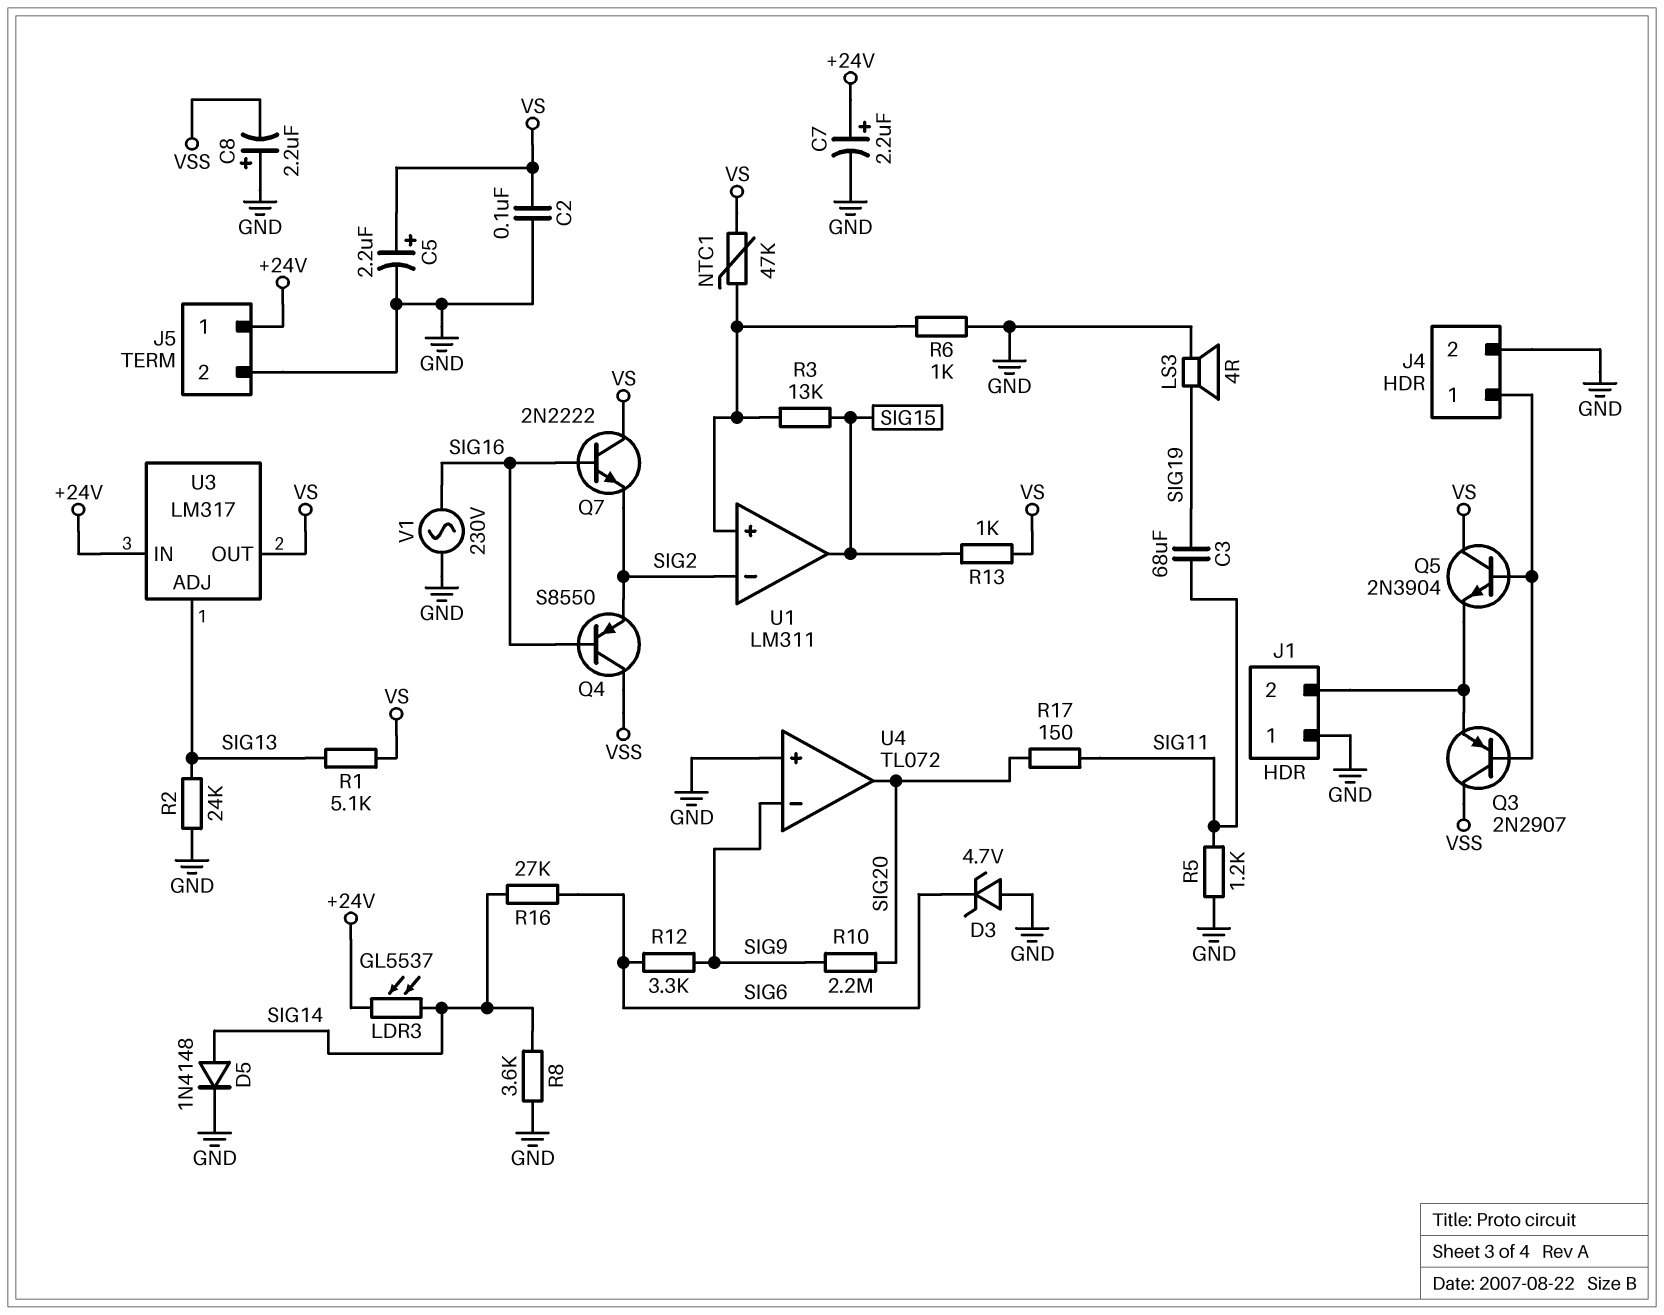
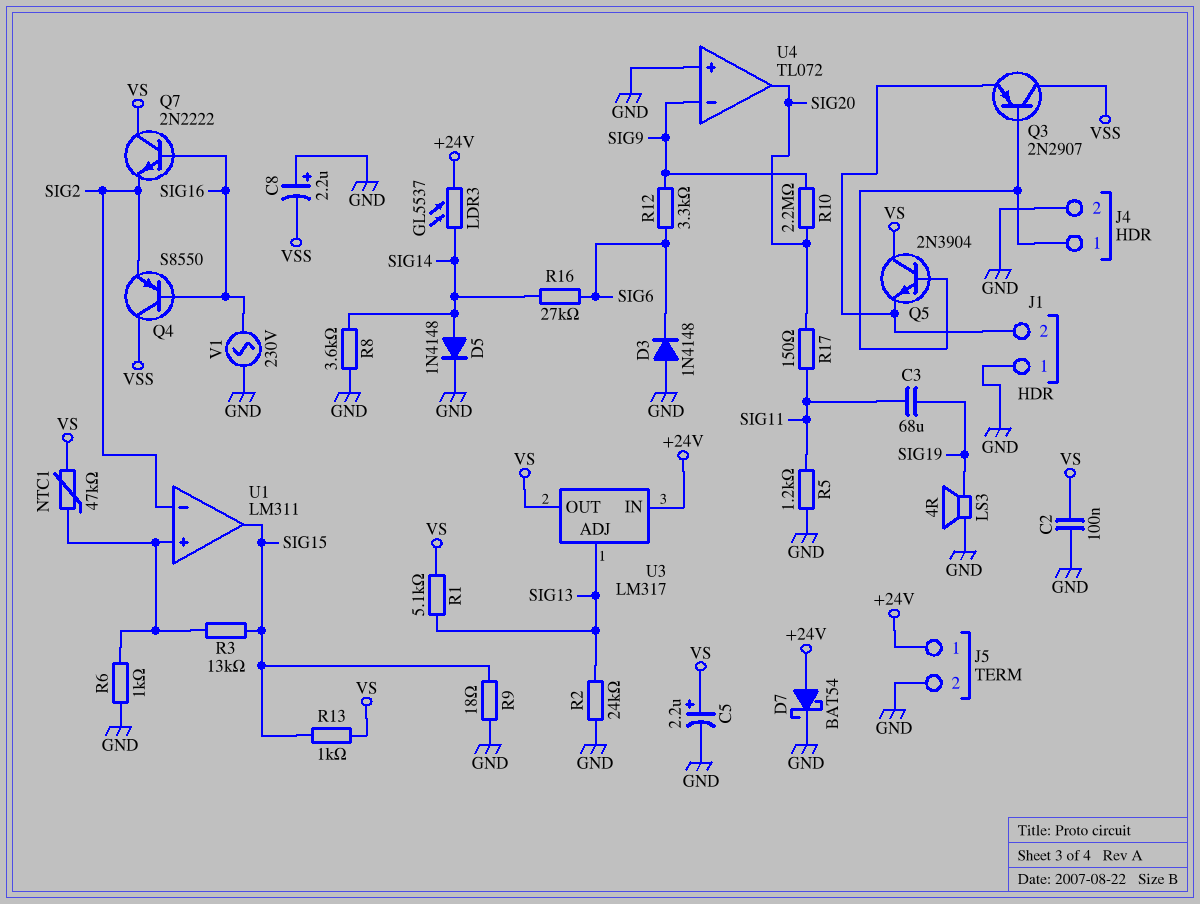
C7: 2.2uF (plus +24V, minus GND) -> none
D3: zener 4.7V (A GND, K SIG6) -> diode 1N4148 (A GND, K SIG6)
D7: none -> schottky BAT54 (A +24V, K GND)
R9: none -> 18 (GND, SIG15)

